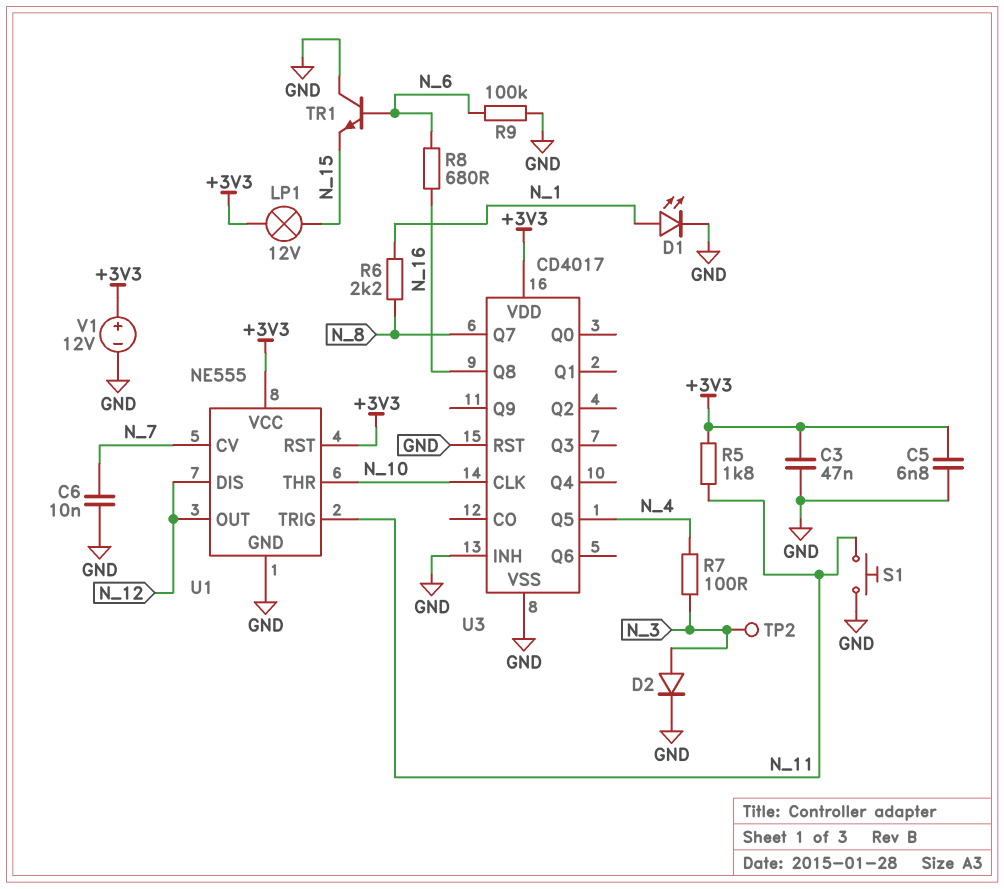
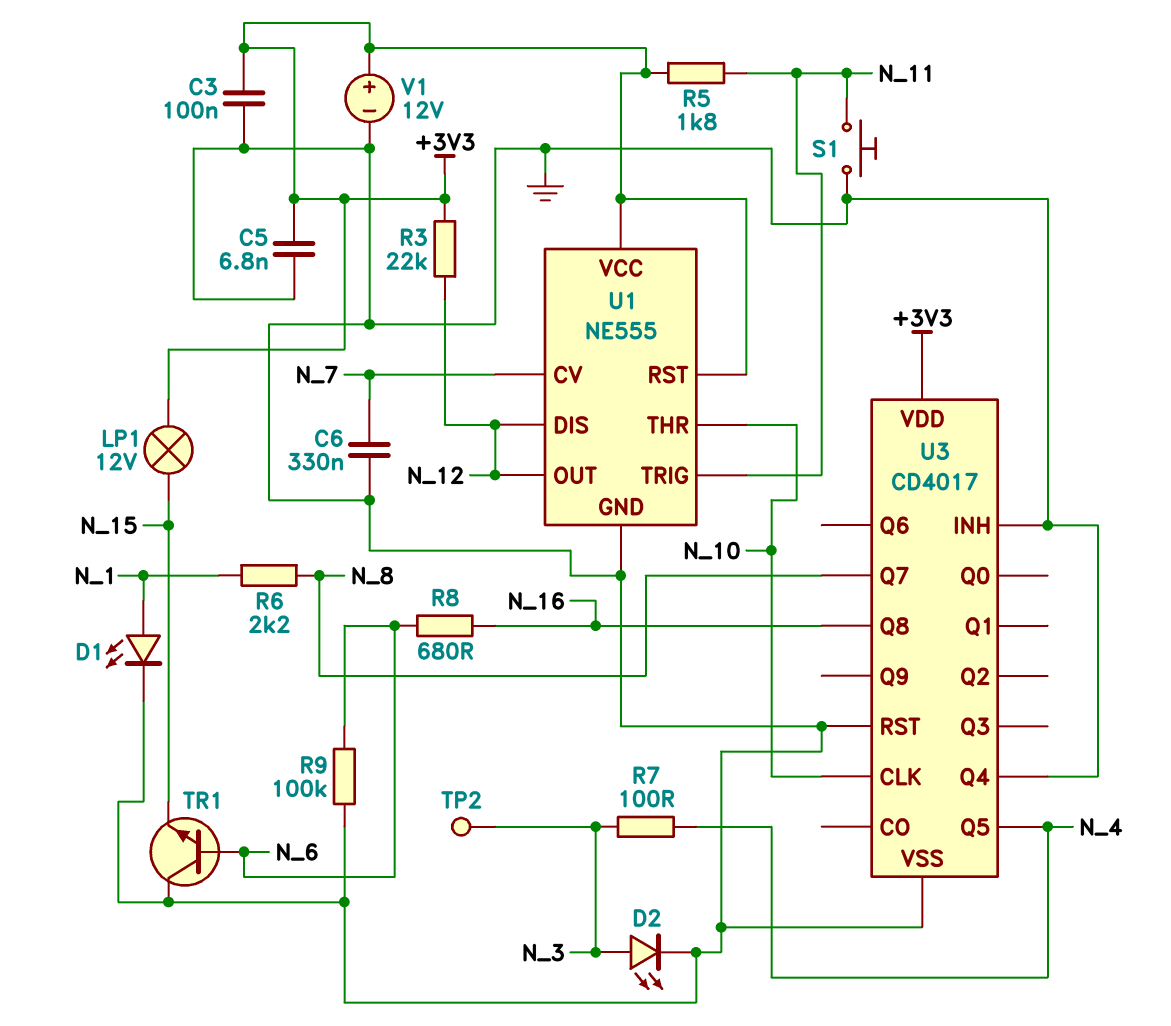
C3: 47nF (+3V3, GND) -> 100nF (+3V3, GND)
C6: 10nF (GND, N_7) -> 330nF (GND, N_7)
D2: diode (A N_3, K GND) -> LED (A N_3, K GND)
R3: none -> 22k (+3V3, N_12)
U3 pin Q4: none -> GND

